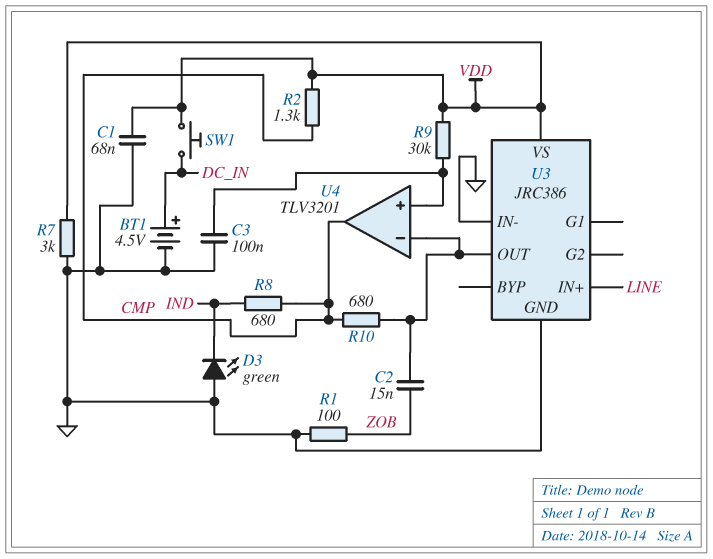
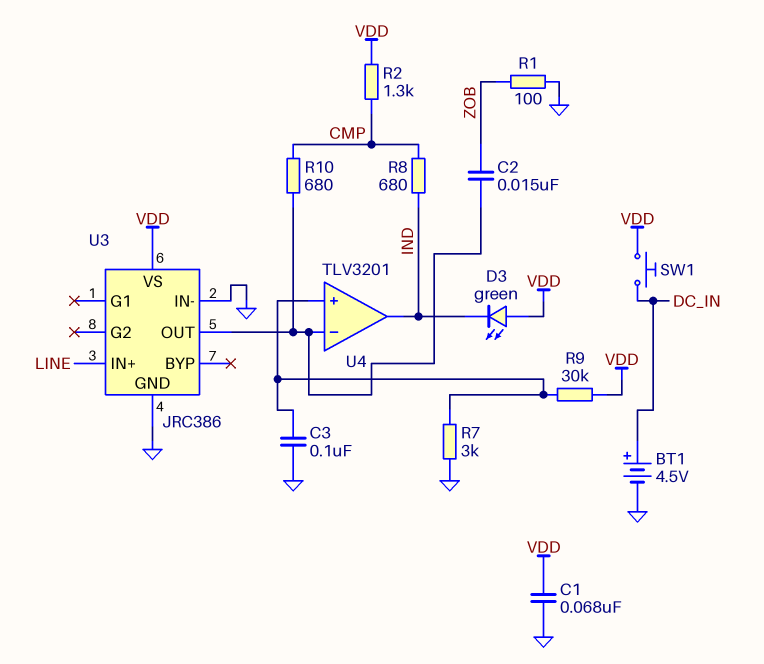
D3: LED green (A GND, K IND) -> LED green (A VDD, K IND)
R7: 3k (GND, VDD) -> 3k (GND, U4/in+)
U4 pin out: CMP -> IND

